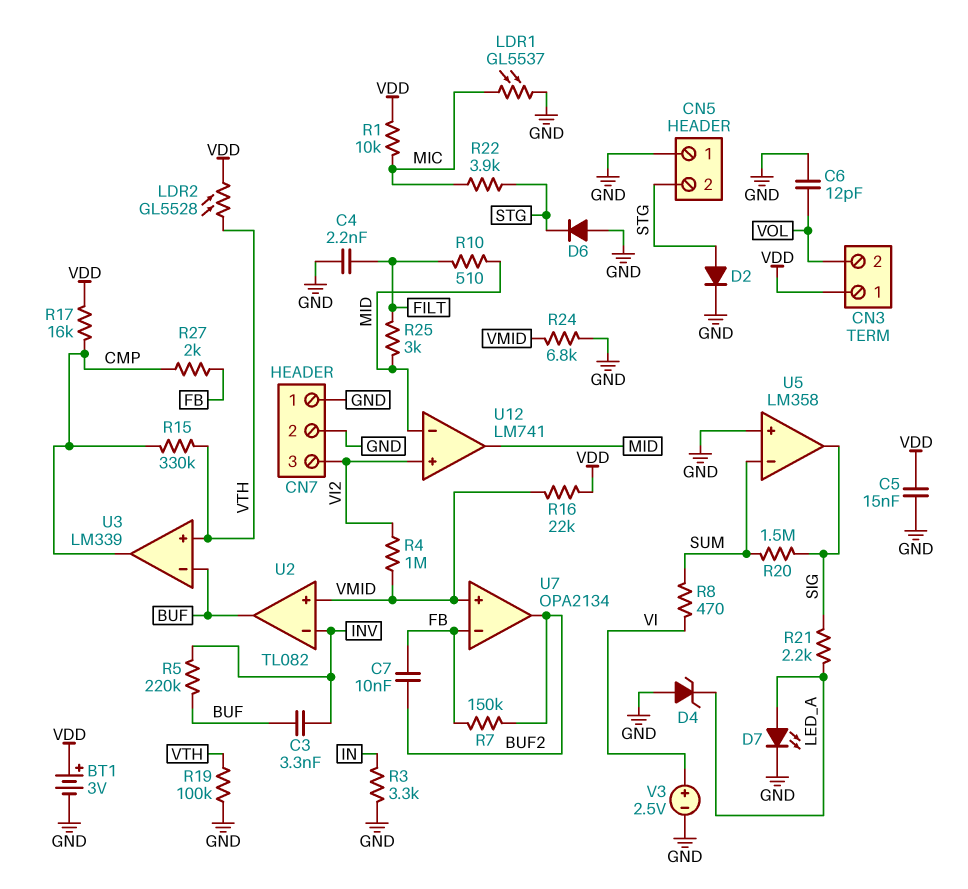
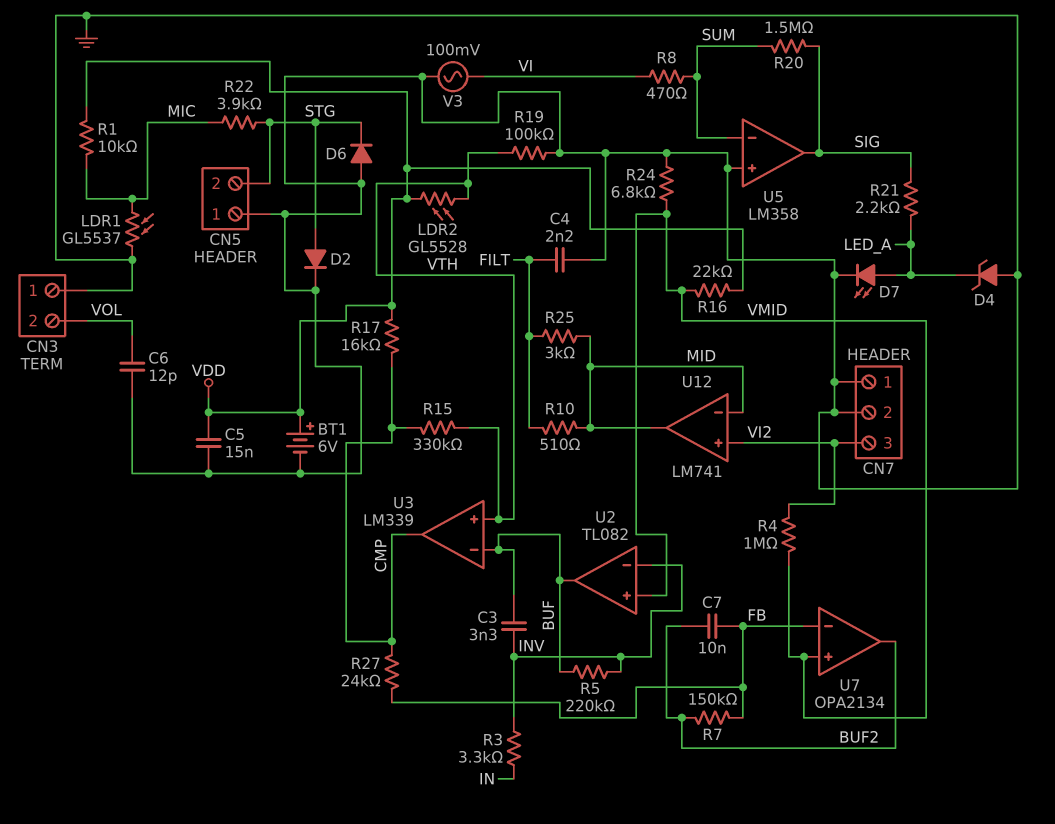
BT1: 3V (plus VDD, minus GND) -> 6V (plus VDD, minus GND)
CN3 pin 1: VDD -> GND
R3: 3.3k (GND, IN) -> 3.3k (IN, INV)
R27: 2k (CMP, FB) -> 24k (CMP, FB)
V3: 2.5V (plus VI, minus GND) -> AC 100mV (GND, VI)

